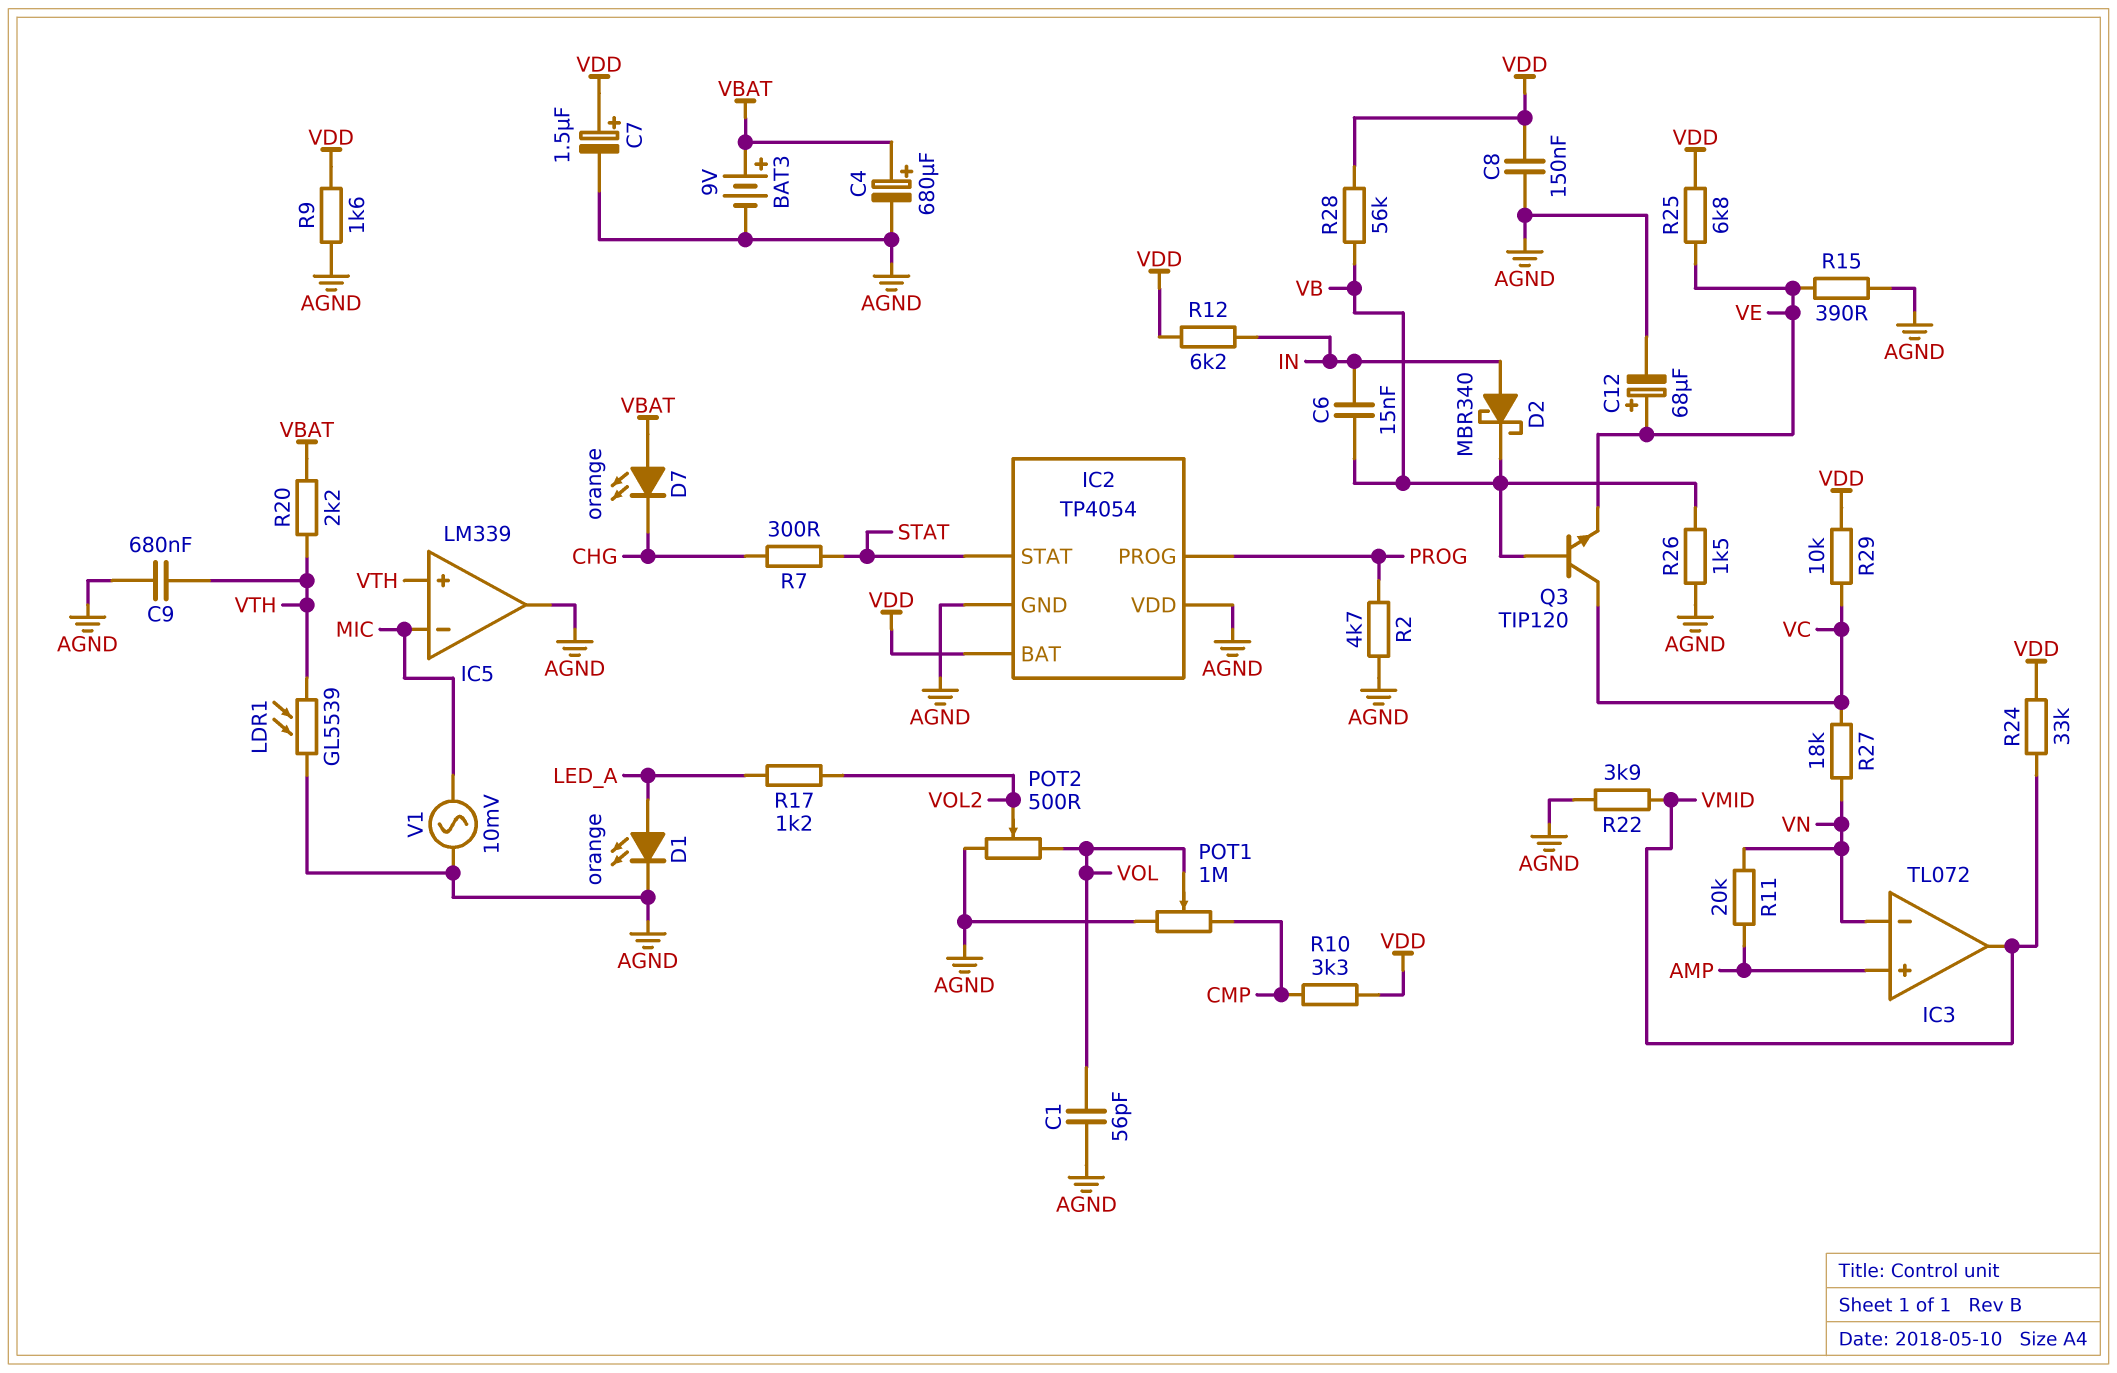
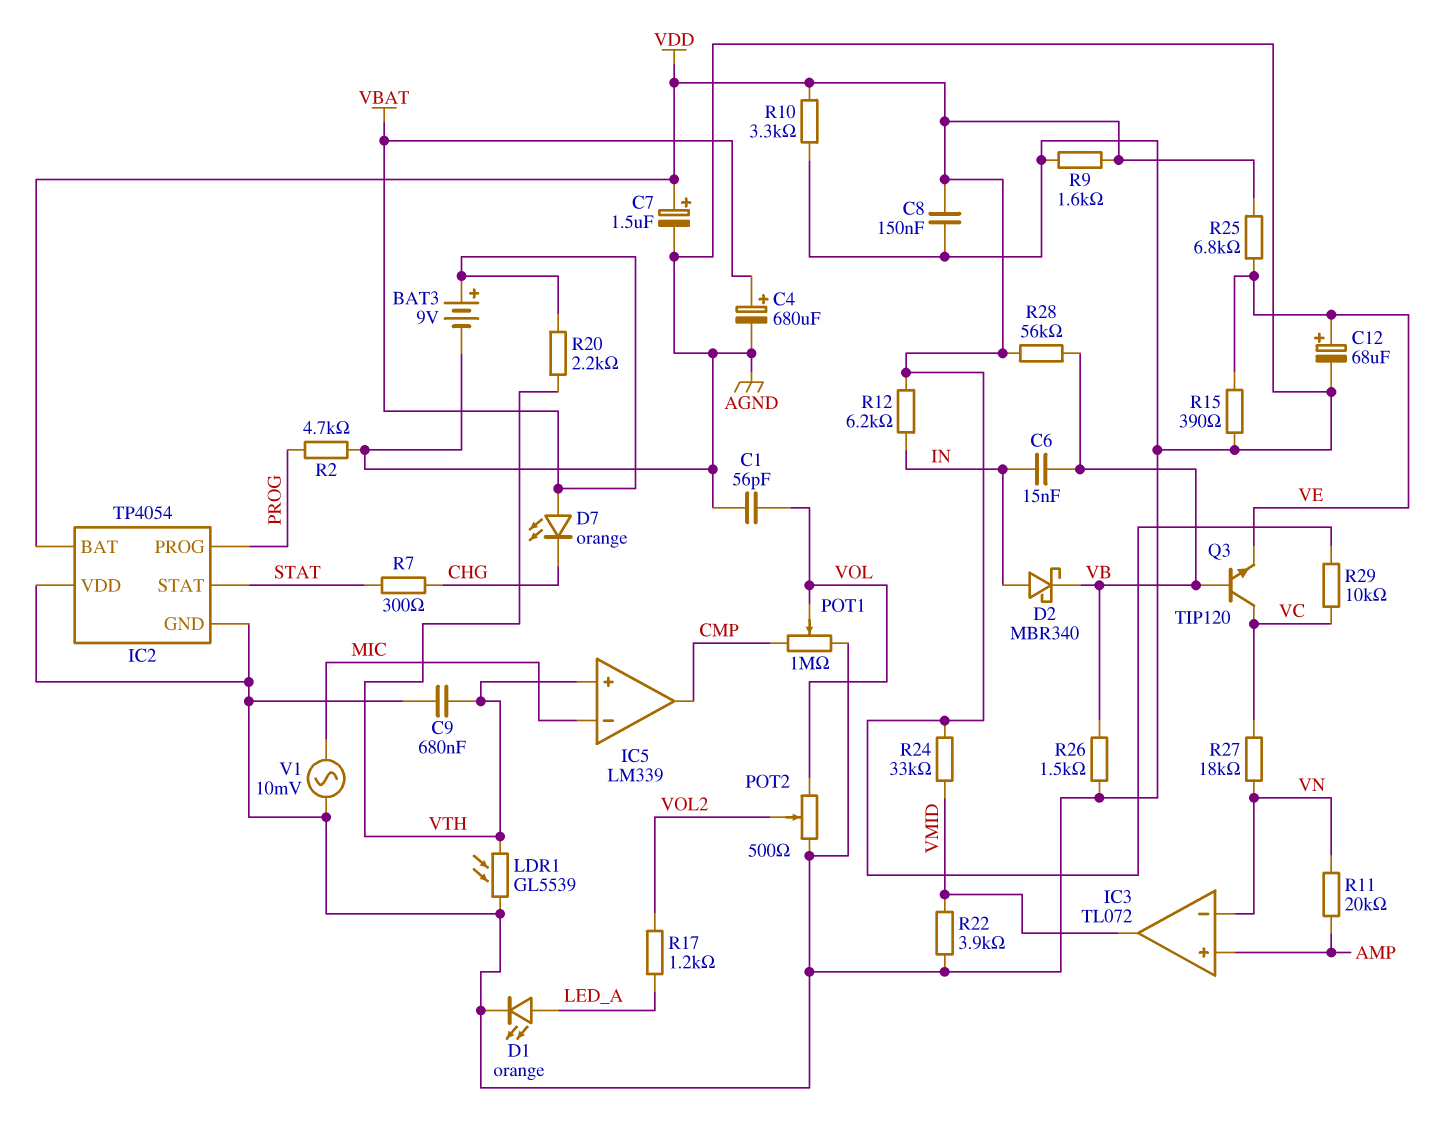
IC5 pin out: AGND -> CMP
R10: 3.3k (CMP, VDD) -> 3.3k (AGND, VDD)

